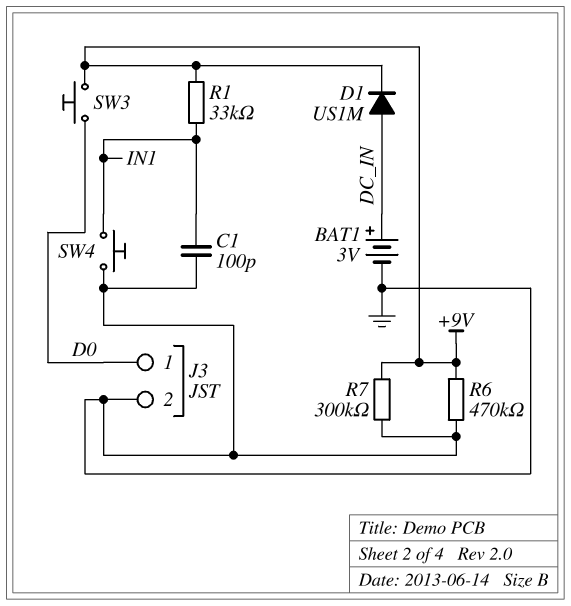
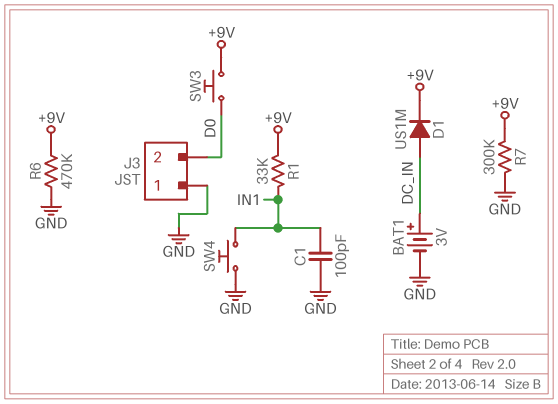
J3 pin 1: D0 -> GND
J3 pin 2: GND -> D0

